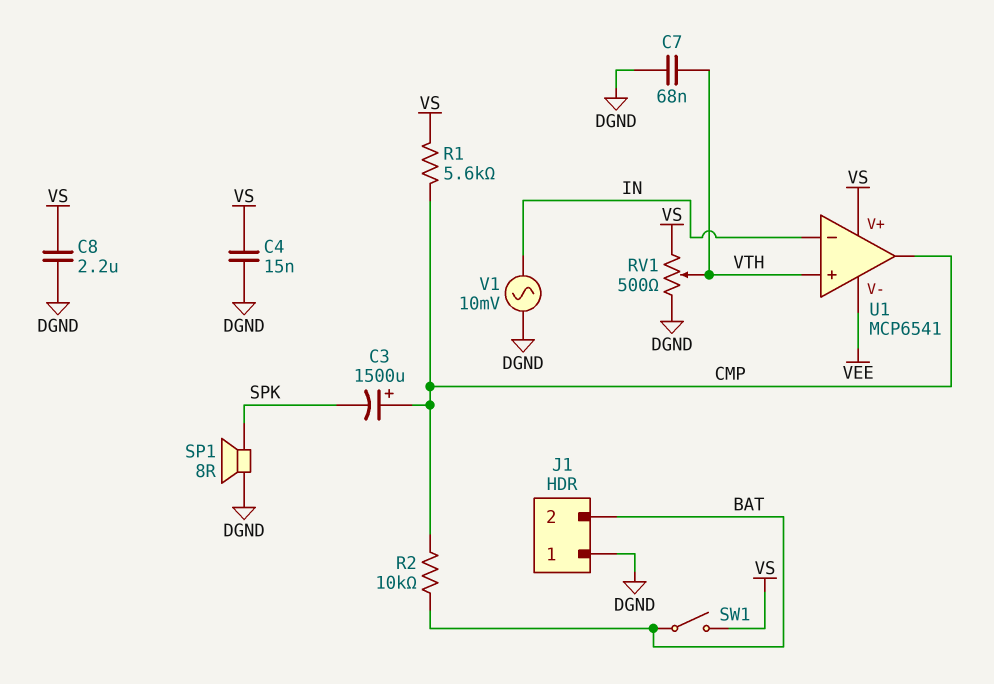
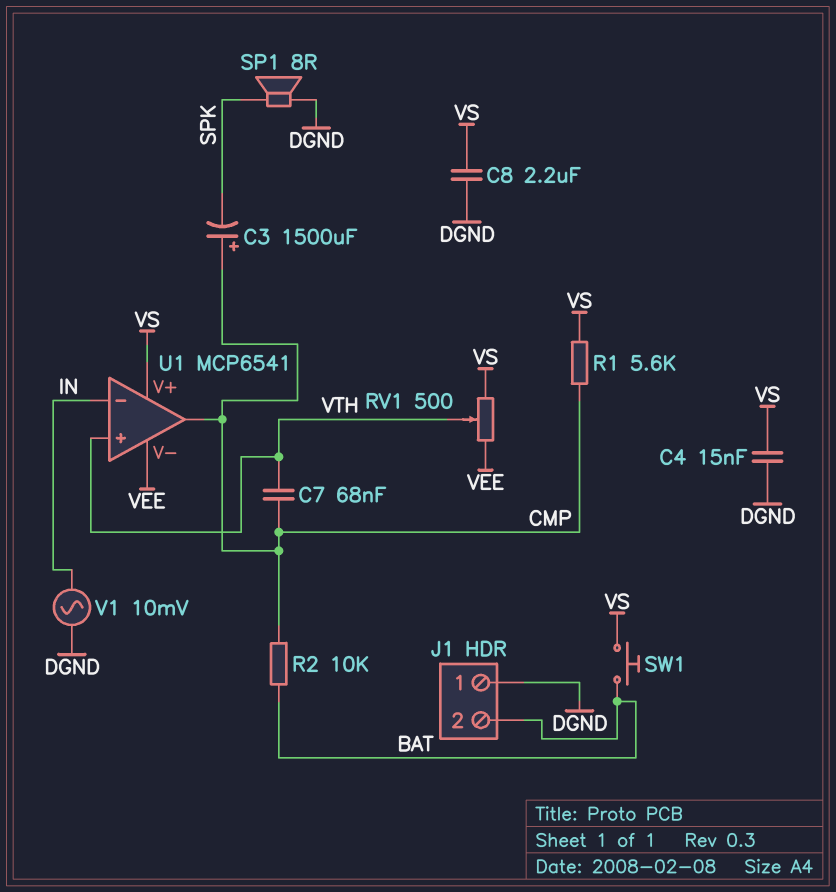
C7: 68nF (DGND, VTH) -> 68nF (CMP, VTH)
RV1: 500 (DGND, VS, wiper VTH) -> 500 (VEE, VS, wiper VTH)
SW1: switch (BAT, VS) -> button (BAT, VS)

